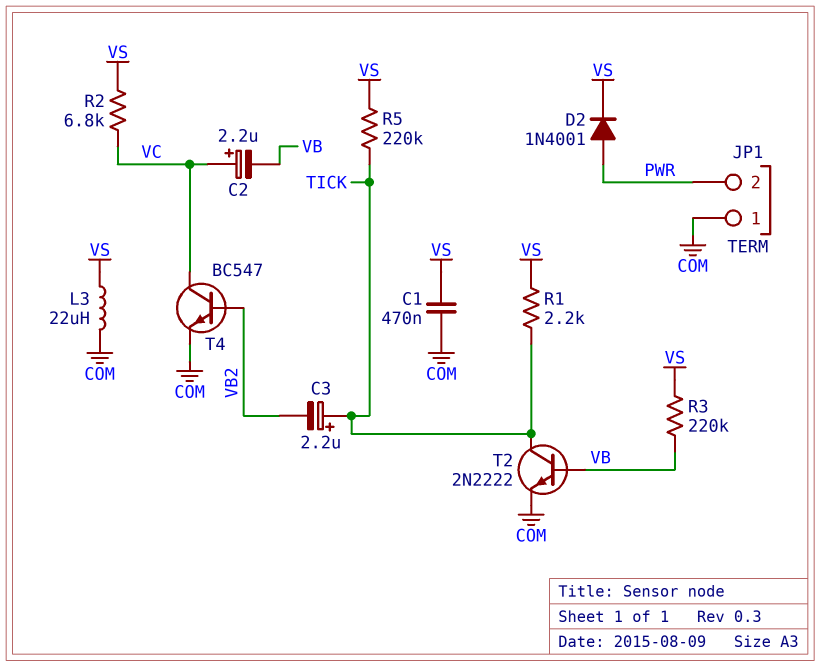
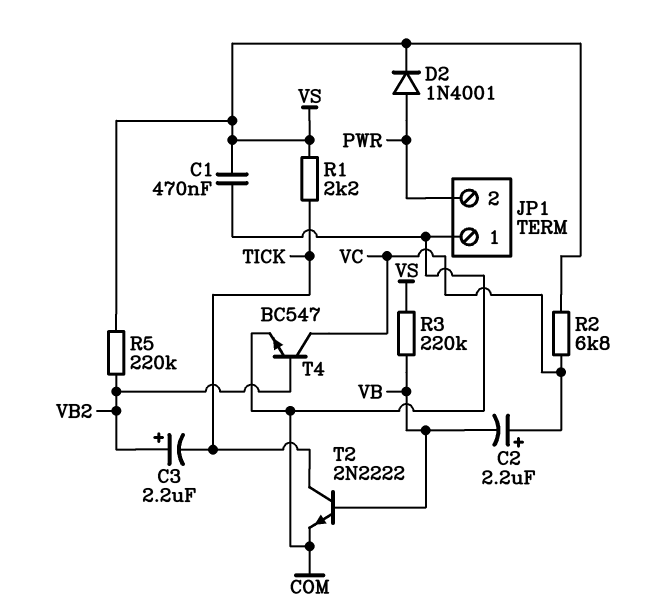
C3: 2.2uF (plus TICK, minus VB2) -> 2.2uF (plus VB2, minus TICK)
L3: 22uH (COM, VS) -> none
R5: 220k (TICK, VS) -> 220k (VB2, VS)

